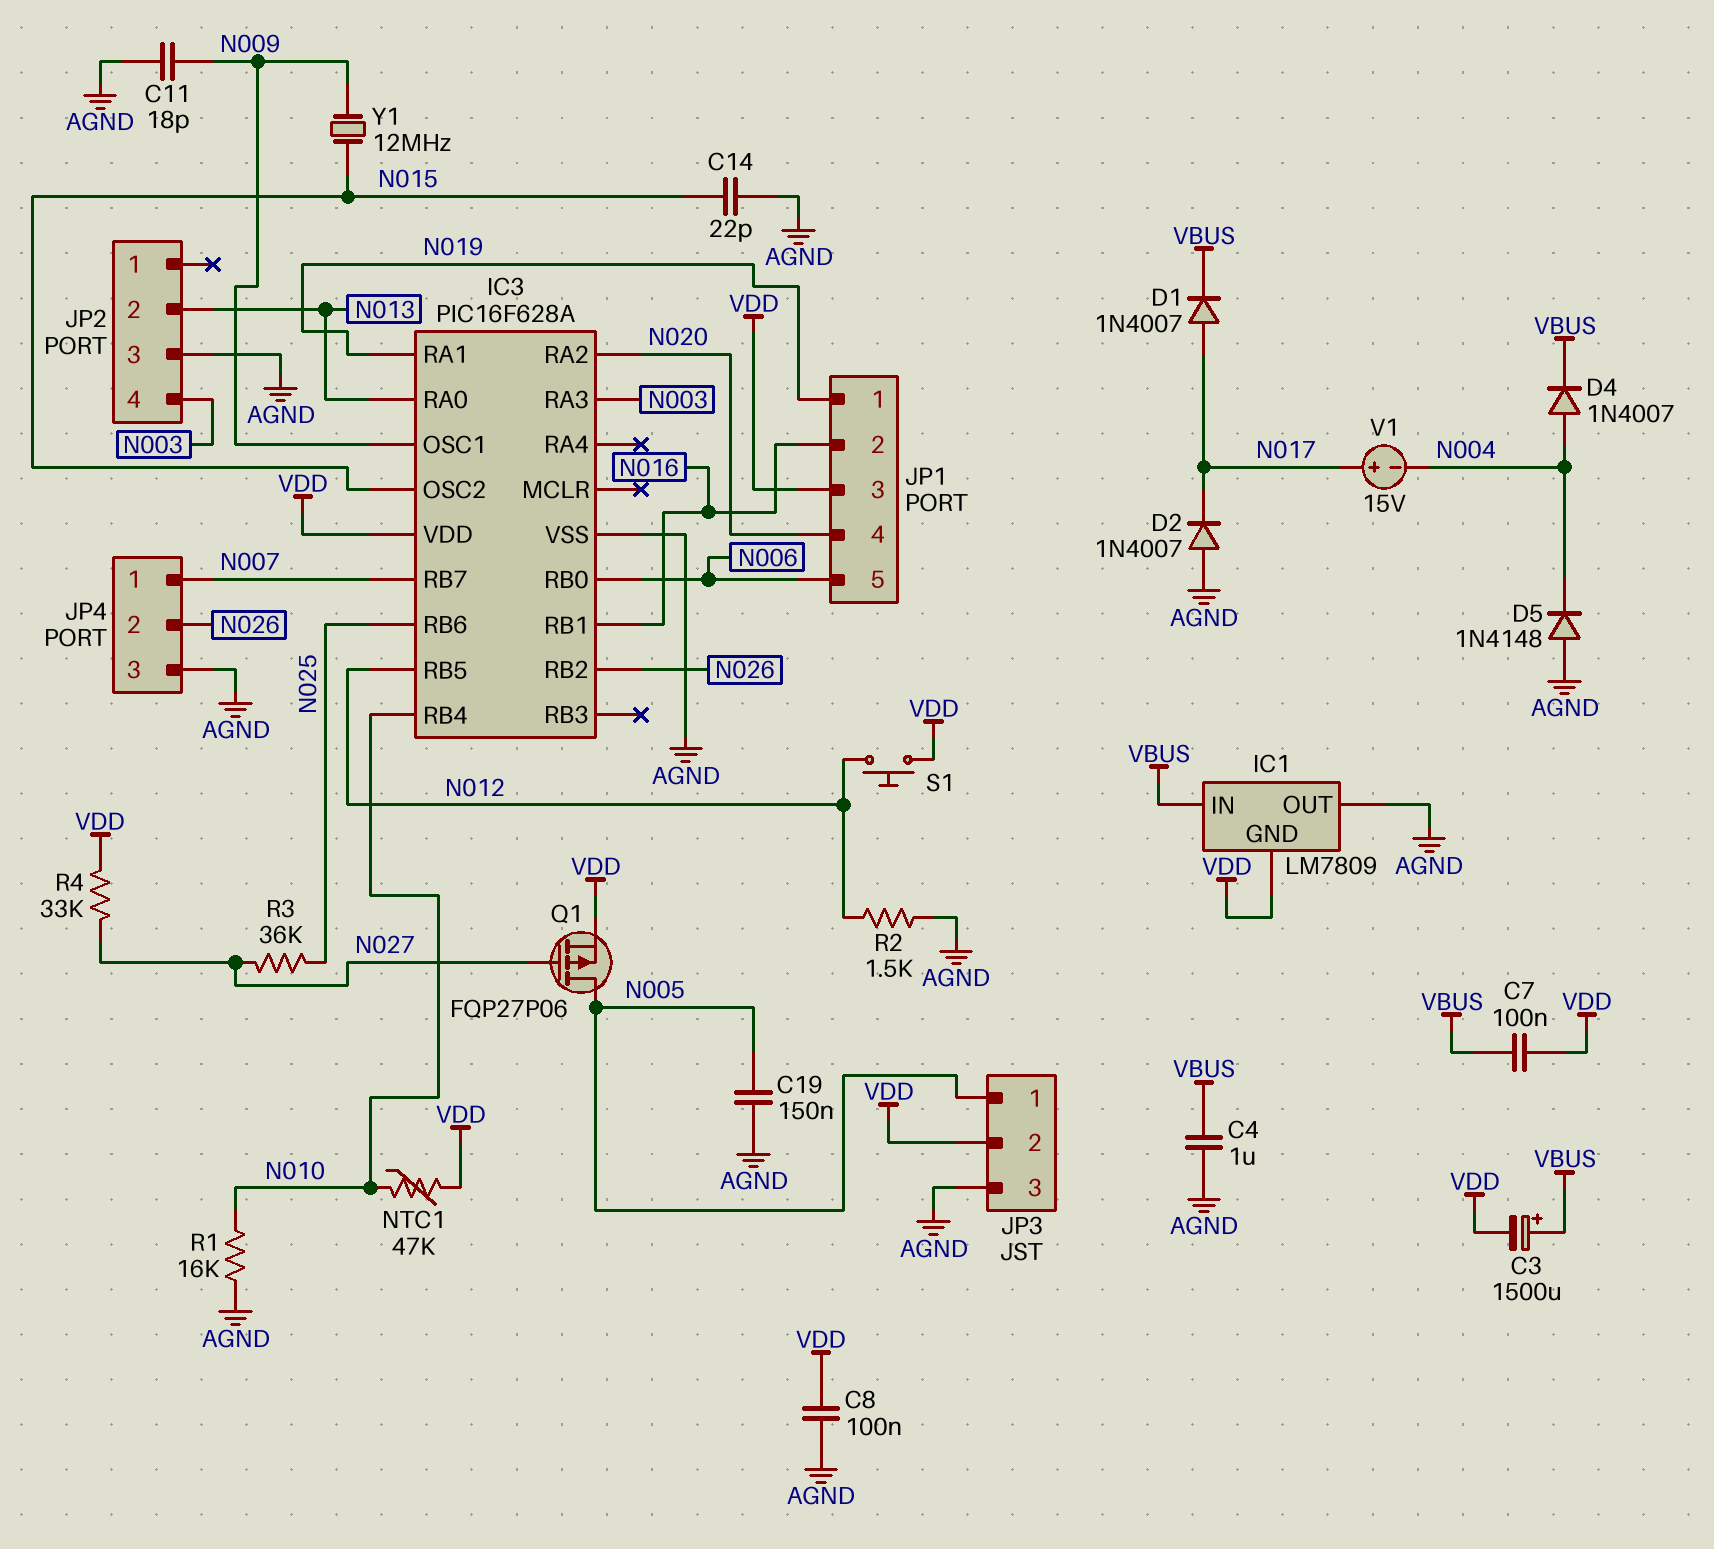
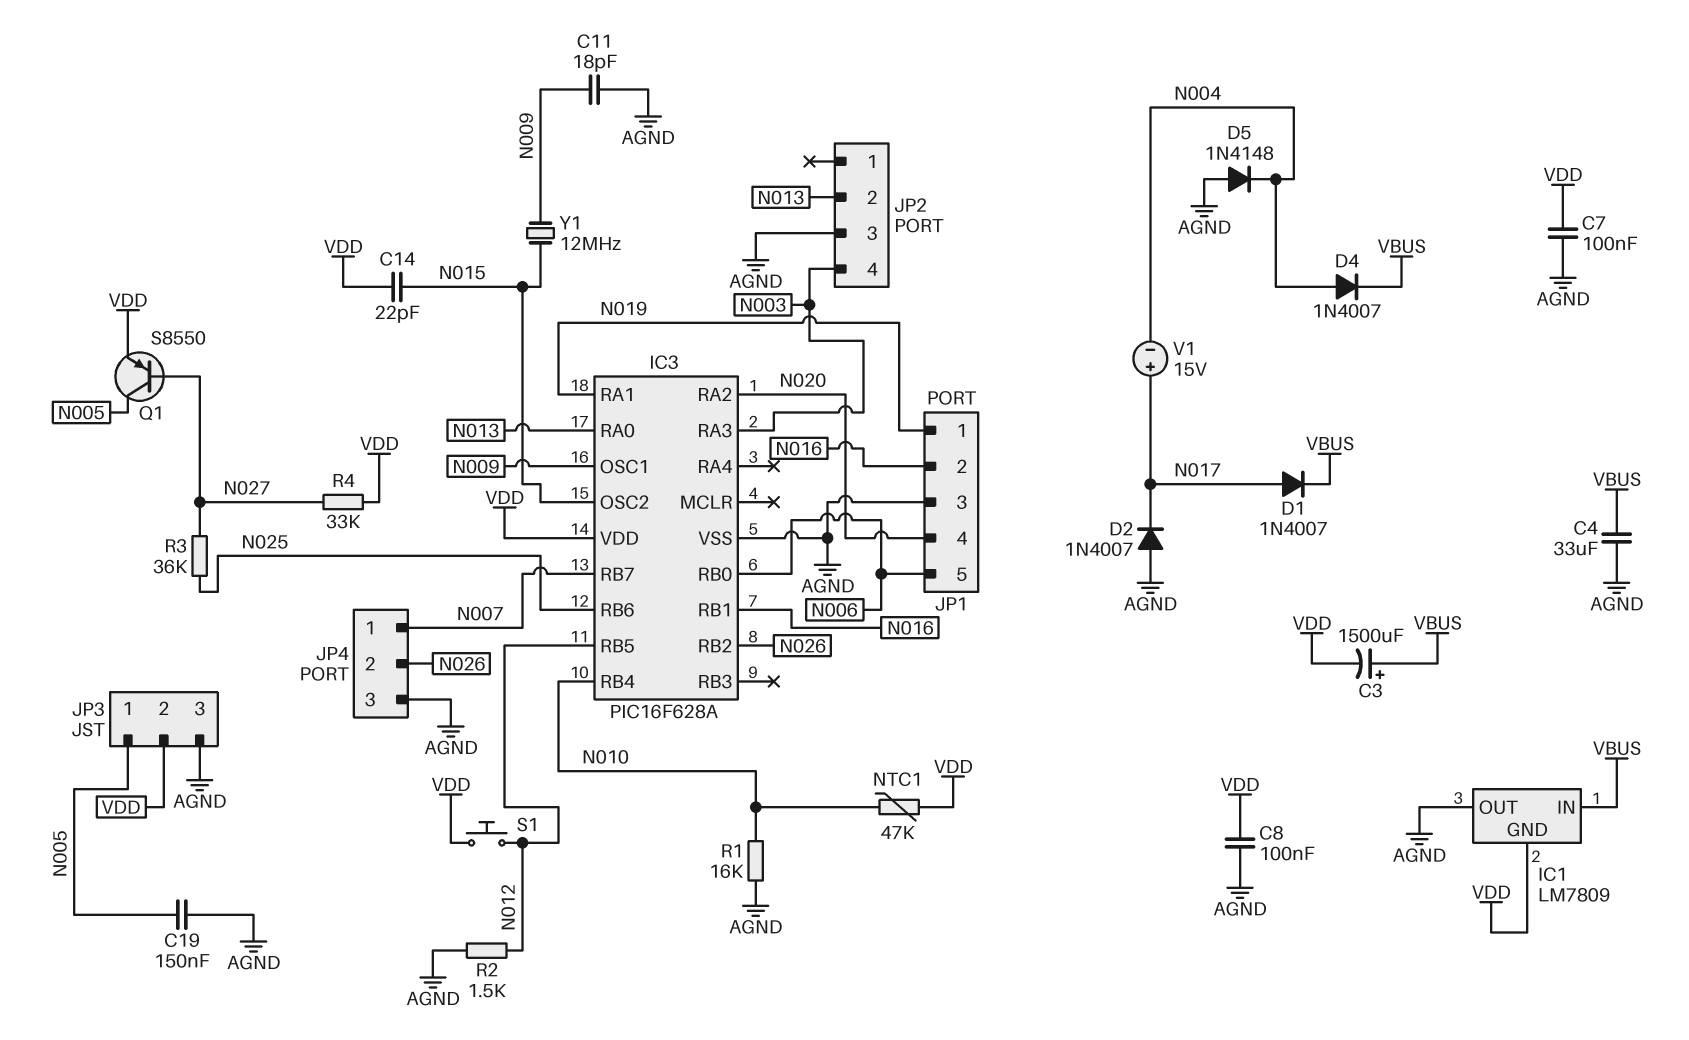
C4: 1uF (AGND, VBUS) -> 33uF (AGND, VBUS)
C7: 100nF (VBUS, VDD) -> 100nF (AGND, VDD)
C14: 22pF (AGND, N015) -> 22pF (N015, VDD)
JP1 pin 3: VDD -> AGND
Q1: PMOS FQP27P06 (G N027, D N005, S VDD) -> PNP S8550 (B N027, C N005, E VDD)

